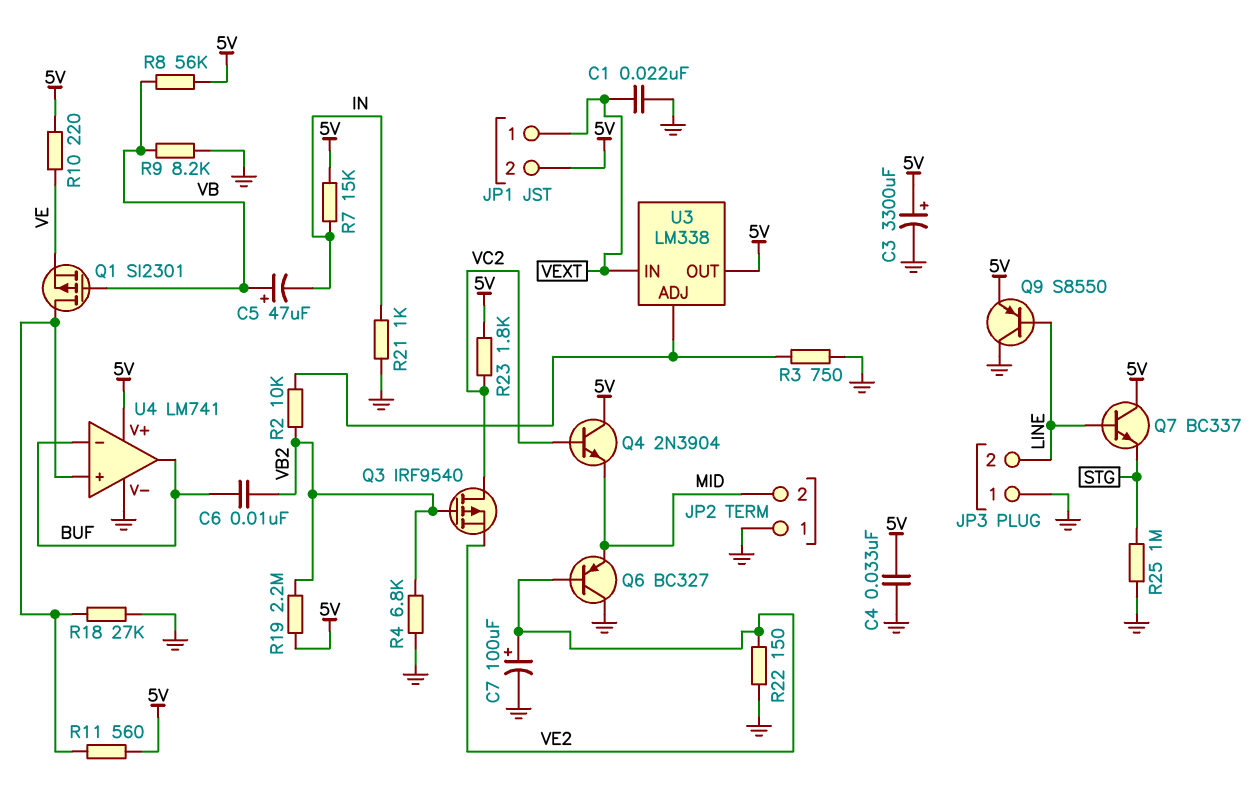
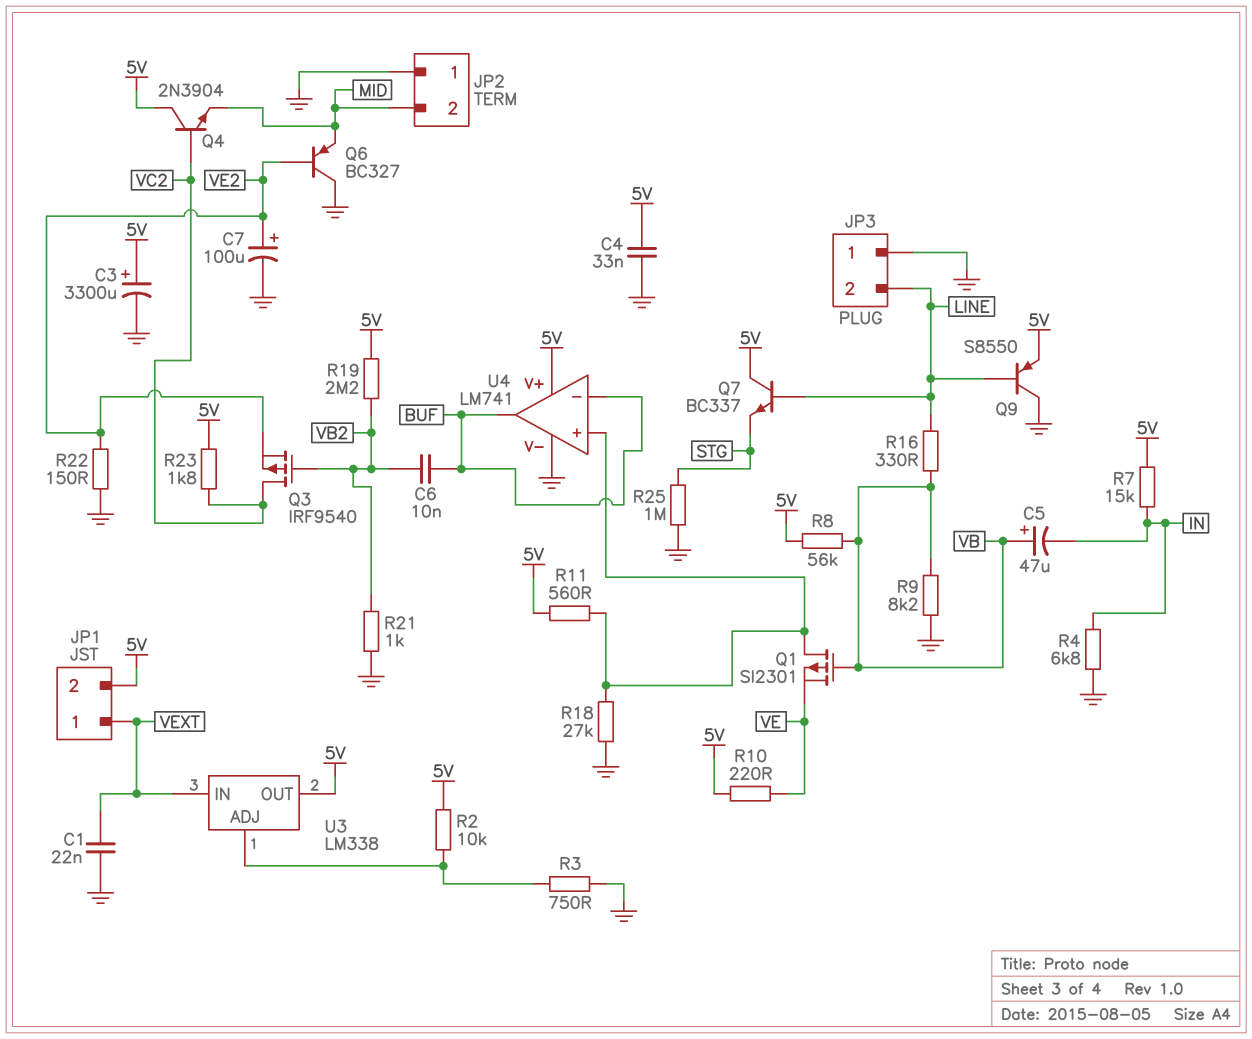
R2: 10k (U3/ADJ, VB2) -> 10k (5V, U3/ADJ)
R4: 6.8k (GND, VB2) -> 6.8k (GND, IN)
R16: none -> 330 (LINE, VB)
R21: 1k (GND, IN) -> 1k (GND, VB2)

